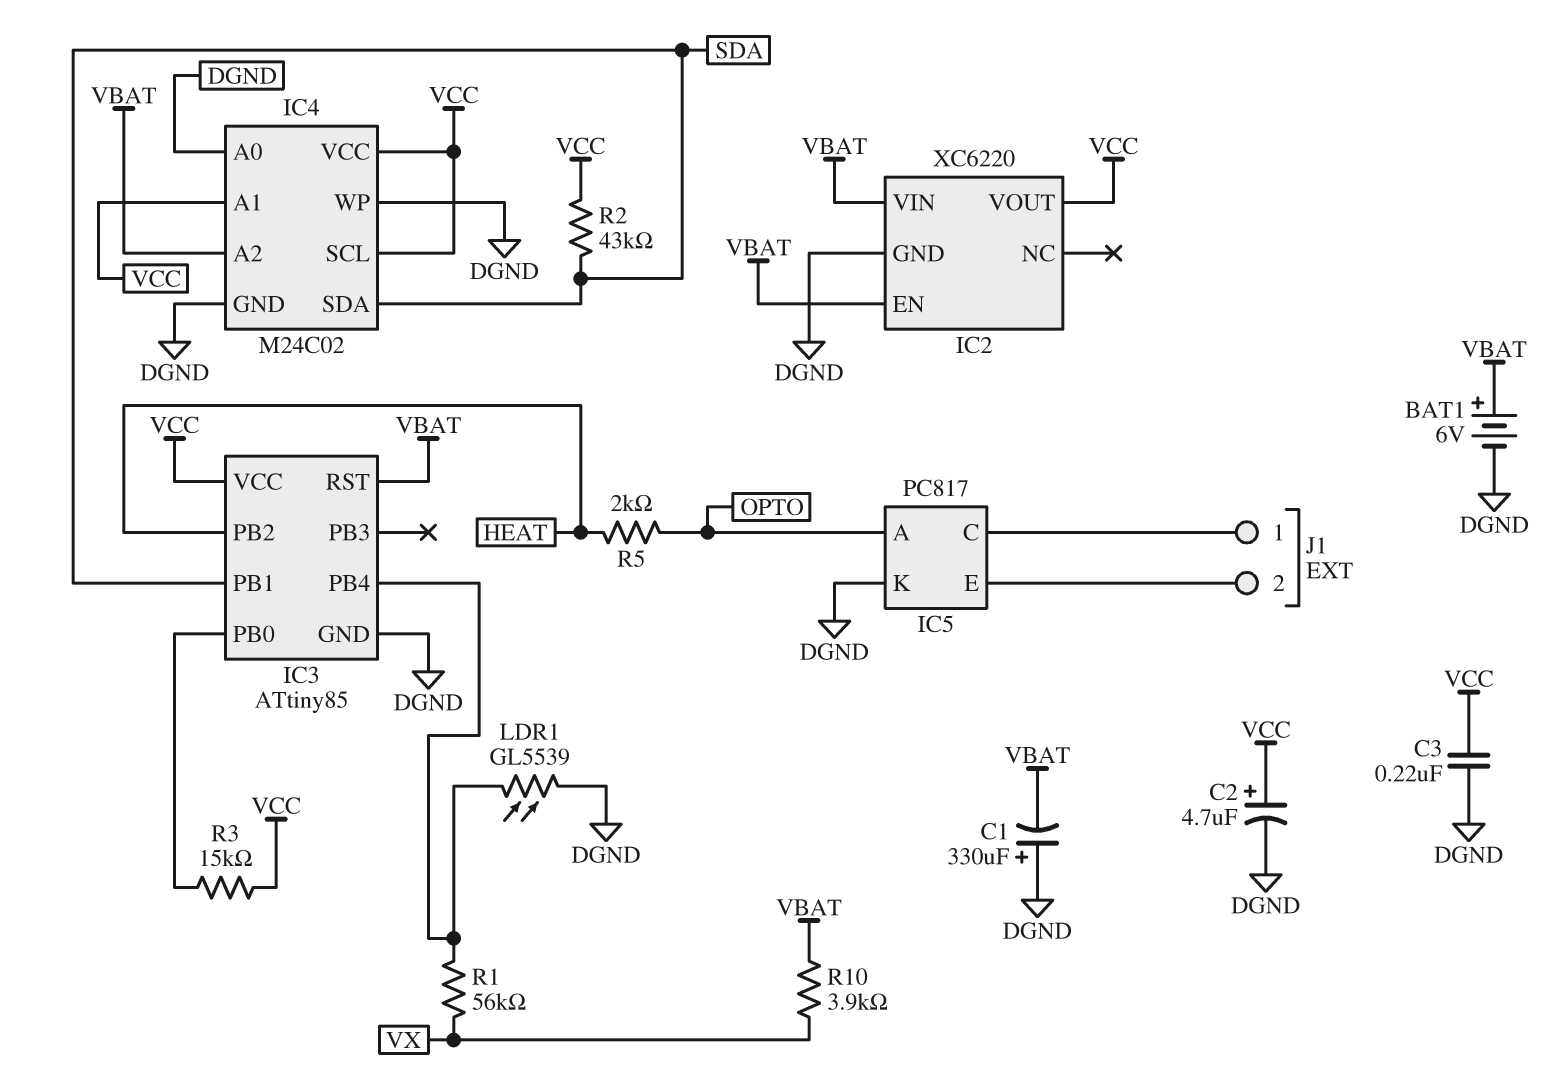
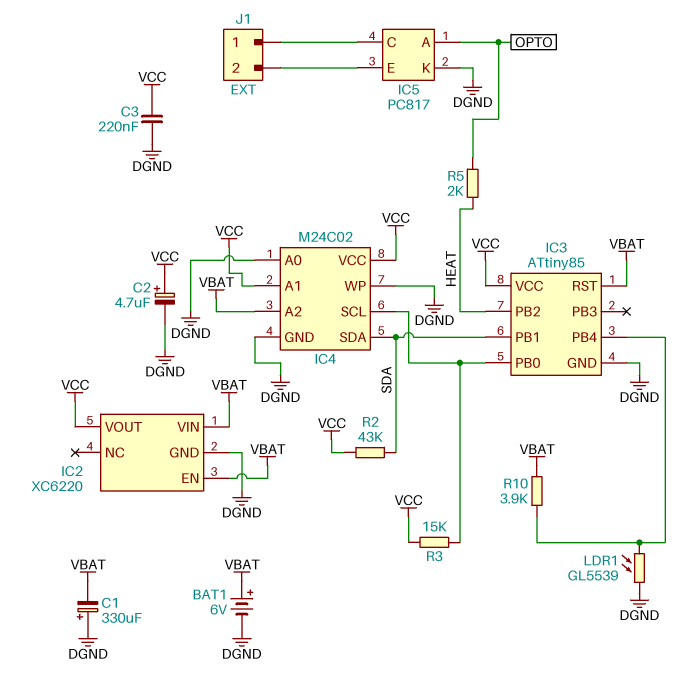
IC4 pin SCL: VCC -> IC3/PB0
R1: 56k (IC3/PB4, VX) -> none
R10: 3.9k (VBAT, VX) -> 3.9k (IC3/PB4, VBAT)

